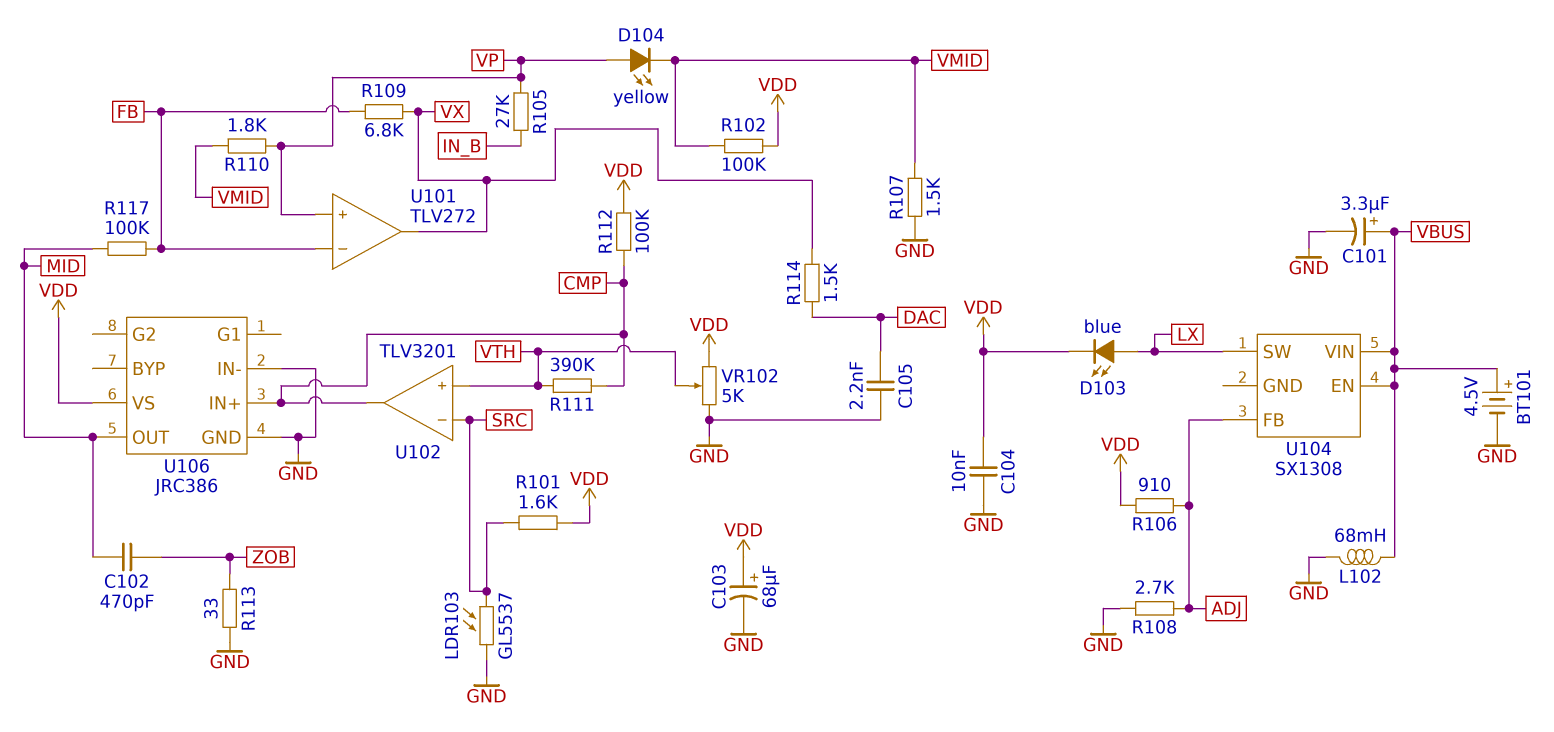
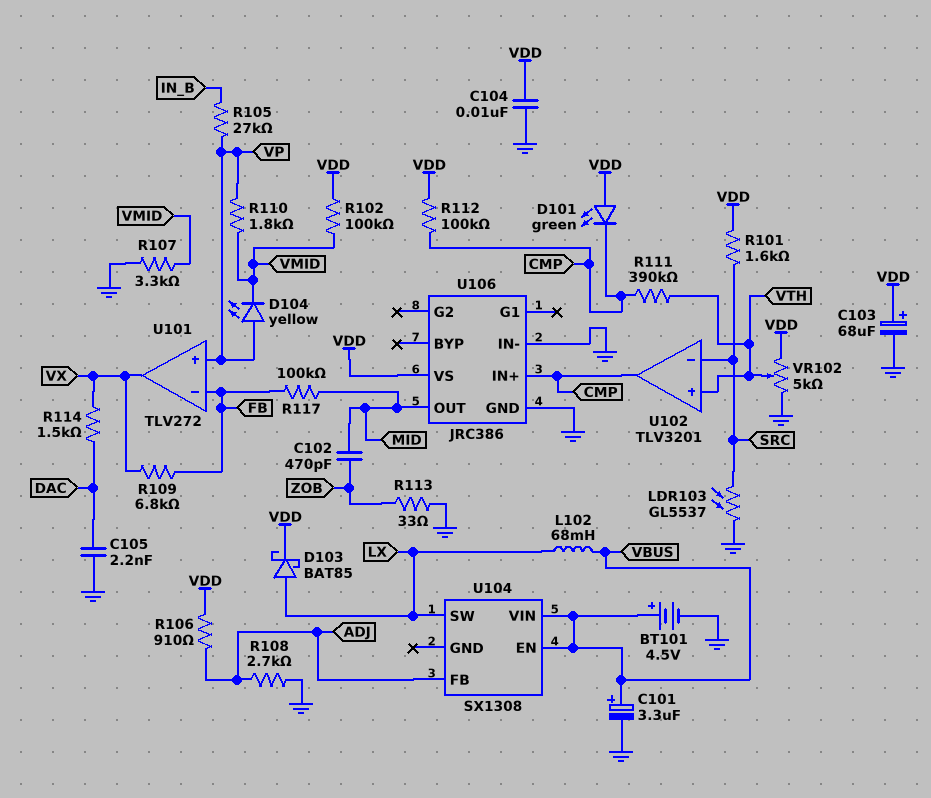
D101: none -> LED green (A VDD, K CMP)
D103: LED blue (A LX, K VDD) -> schottky BAT85 (A LX, K VDD)
L102: 68mH (GND, VBUS) -> 68mH (LX, VBUS)
R107: 1.5k (GND, VMID) -> 3.3k (GND, VMID)

